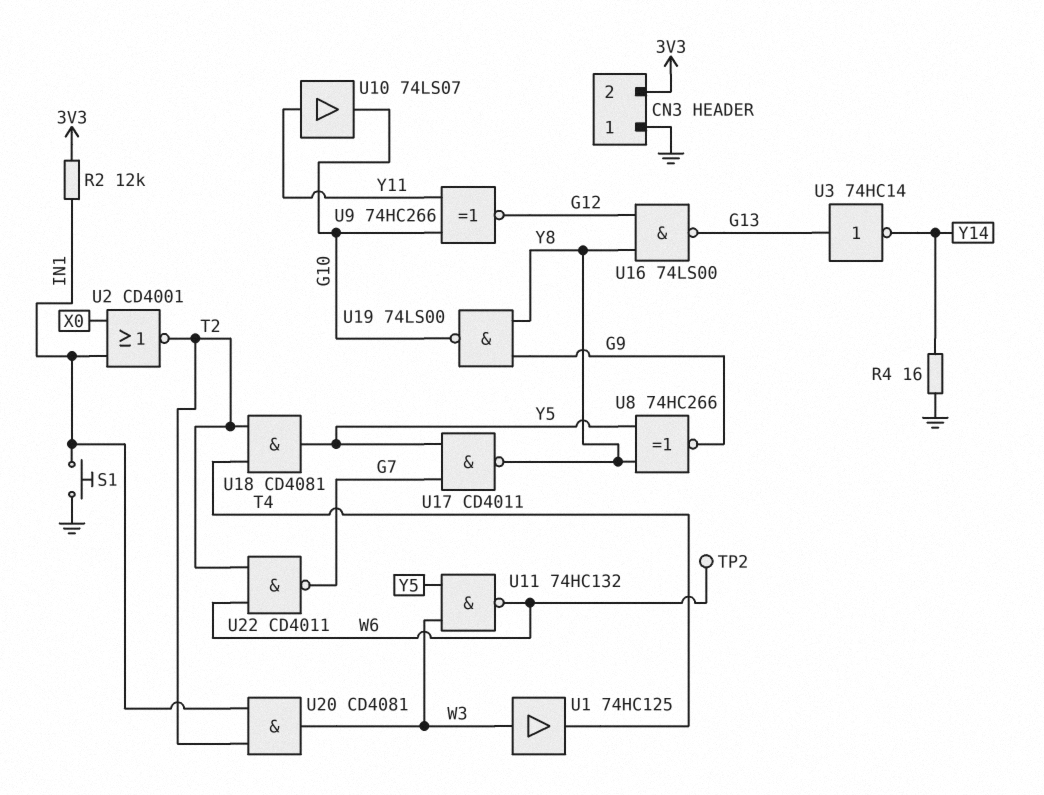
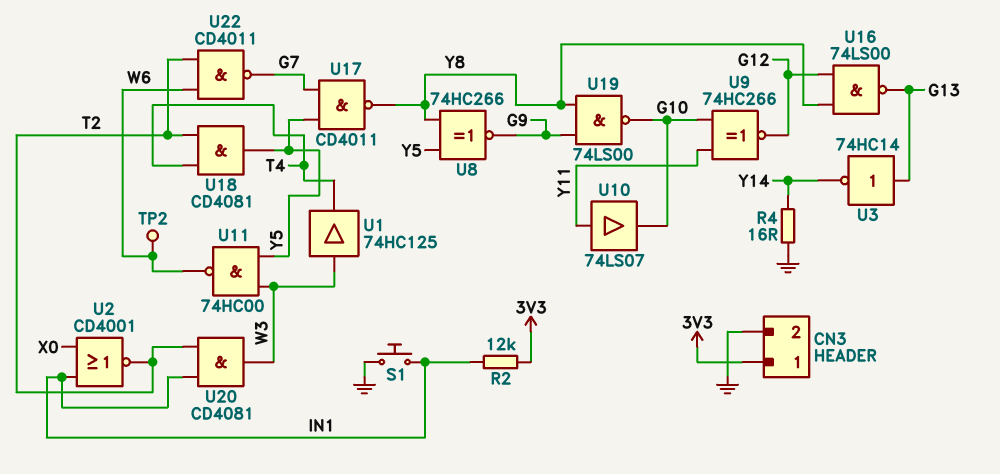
CN3 pin 1: GND -> 3V3
CN3 pin 2: 3V3 -> GND
U11: NAND 74HC132 (in W3, in Y5, out W6) -> NAND 74HC00 (in W3, in Y5, out W6)

